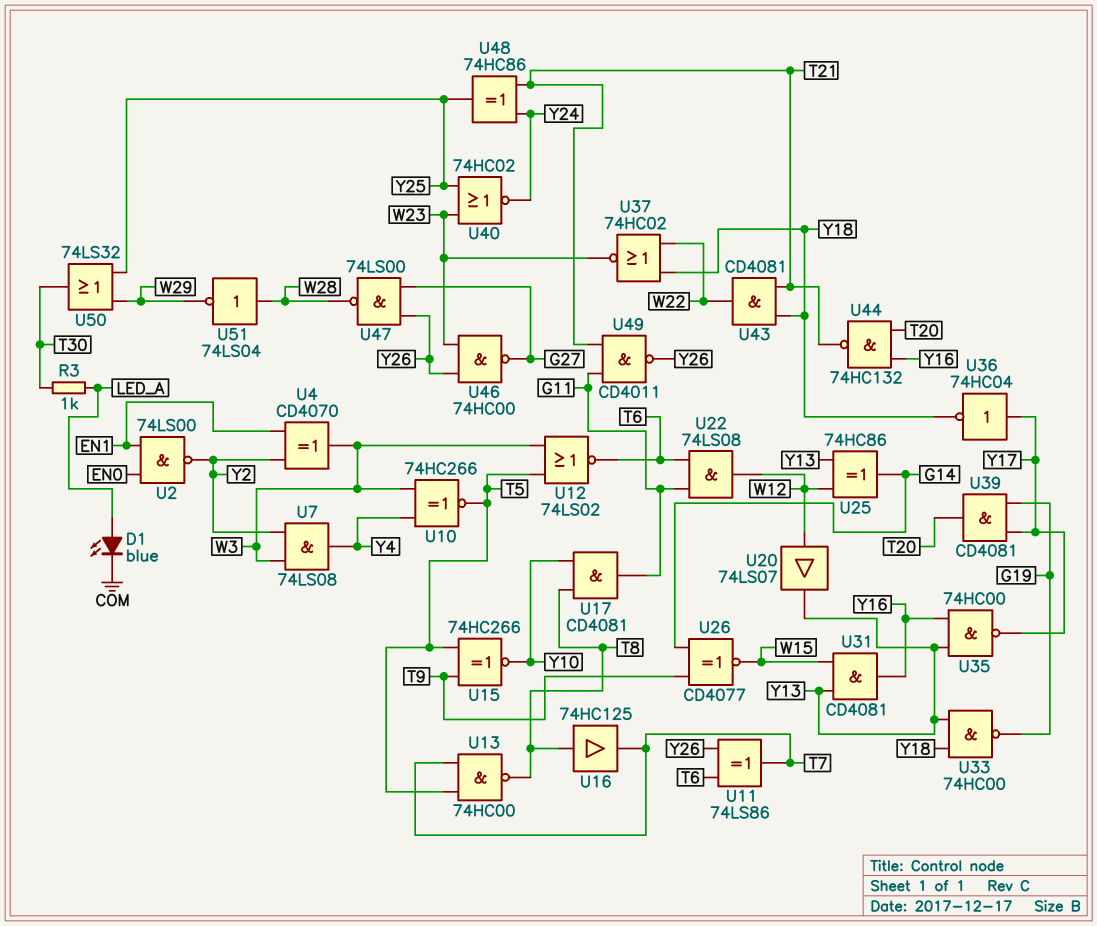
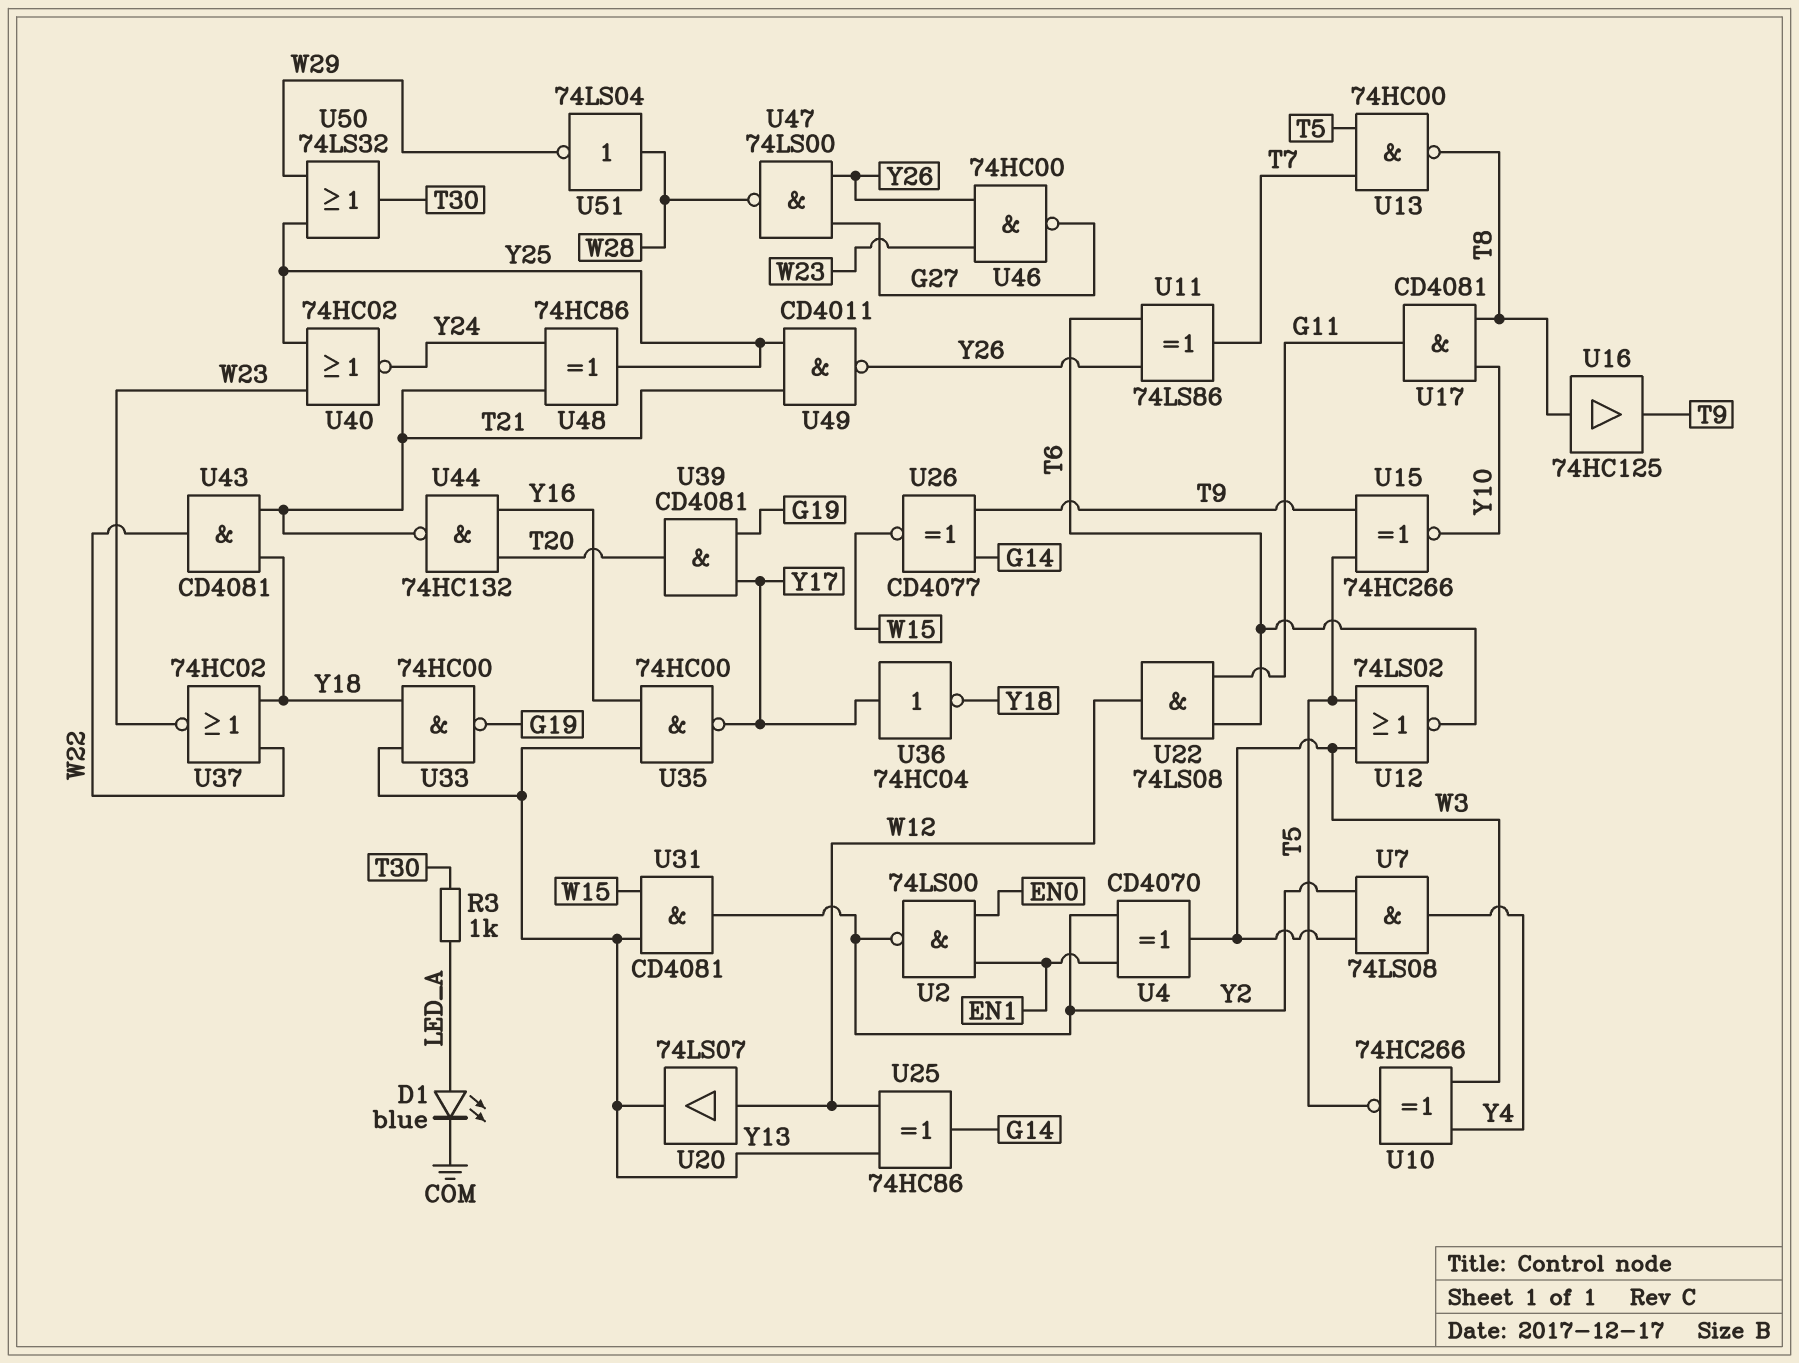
U16: buffer 74HC125 (in T8, out T7) -> buffer 74HC125 (in T8, out T9)
U31: AND CD4081 (in W15, in Y13, out Y16) -> AND CD4081 (in W15, in Y13, out Y2)
U49: NAND CD4011 (in G11, in T21, out Y26) -> NAND CD4011 (in T21, in Y25, out Y26)

